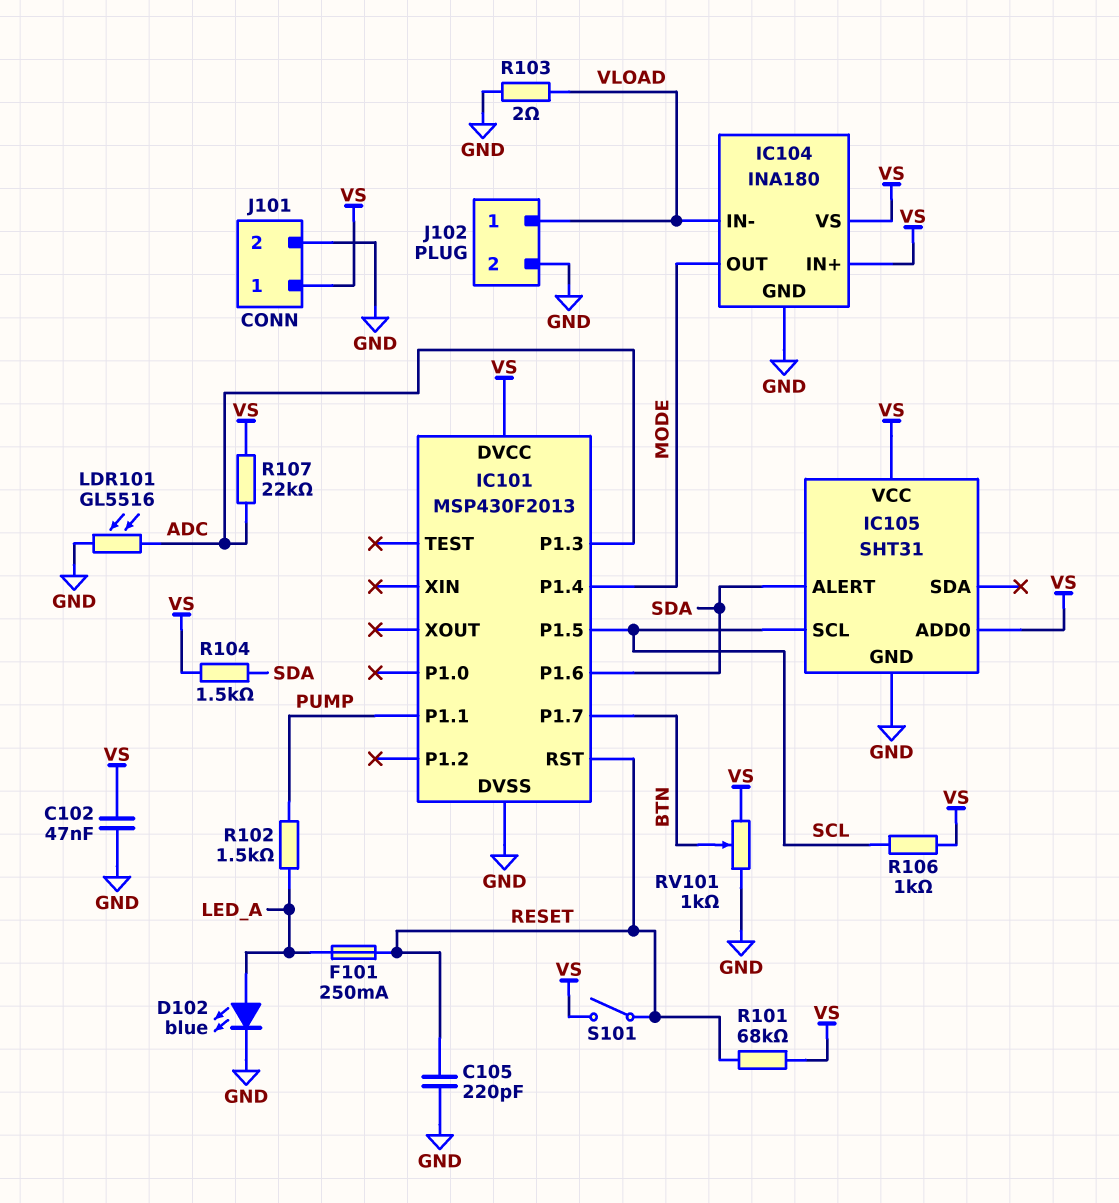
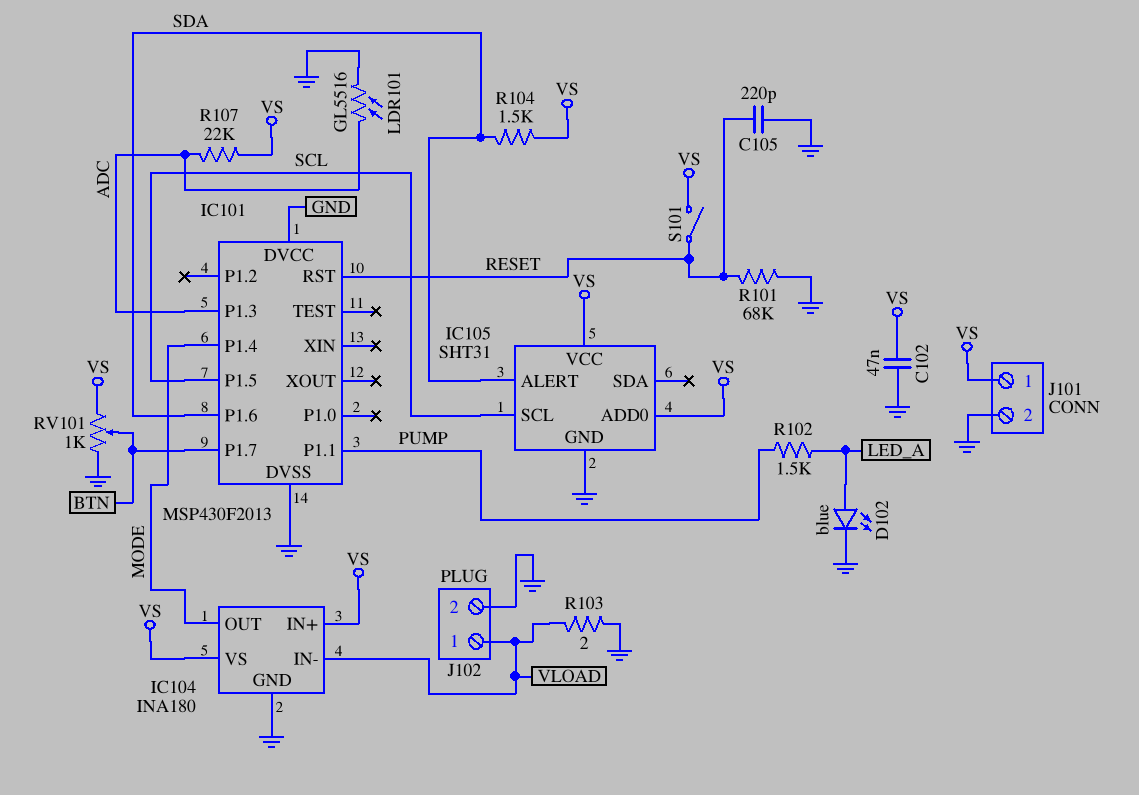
F101: 250mA (LED_A, RESET) -> none
IC101 pin DVCC: VS -> GND
R101: 68k (RESET, VS) -> 68k (GND, RESET)
R106: 1k (SCL, VS) -> none

